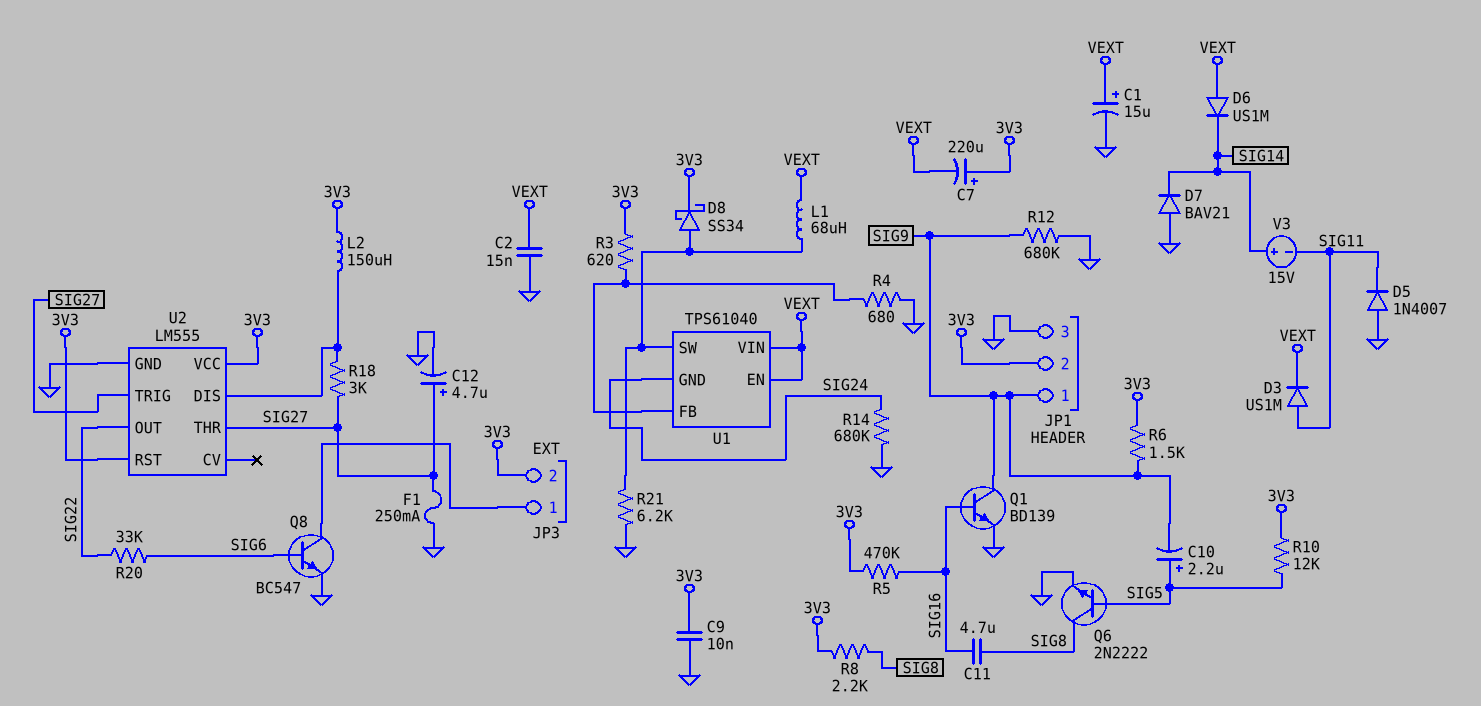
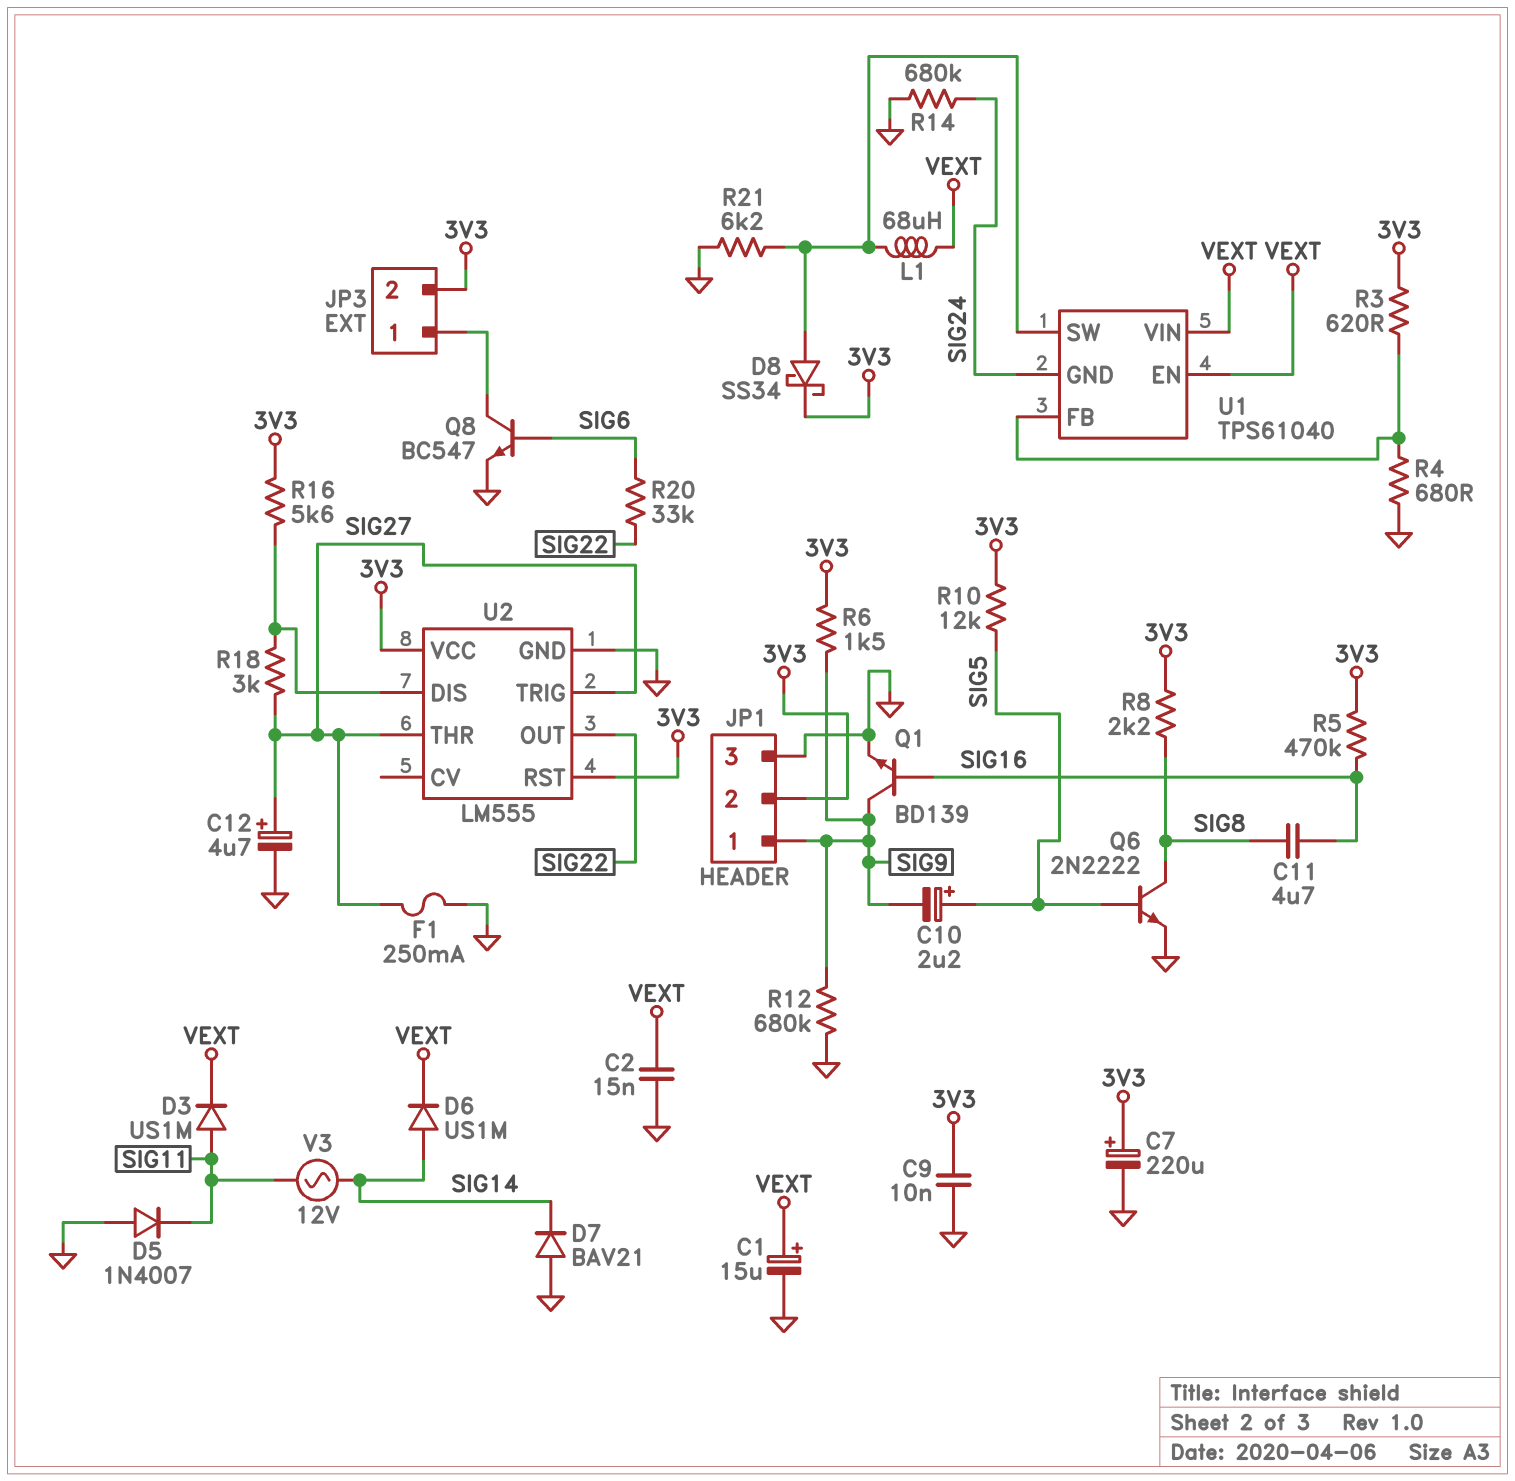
C7: 220uF (plus 3V3, minus VEXT) -> 220uF (plus 3V3, minus GND)
D6: diode US1M (A VEXT, K SIG14) -> diode US1M (A SIG14, K VEXT)
L2: 150uH (3V3, U2/DIS) -> none
R16: none -> 5.6k (3V3, U2/DIS)
V3: 15V (plus SIG14, minus SIG11) -> AC 12V (SIG11, SIG14)

